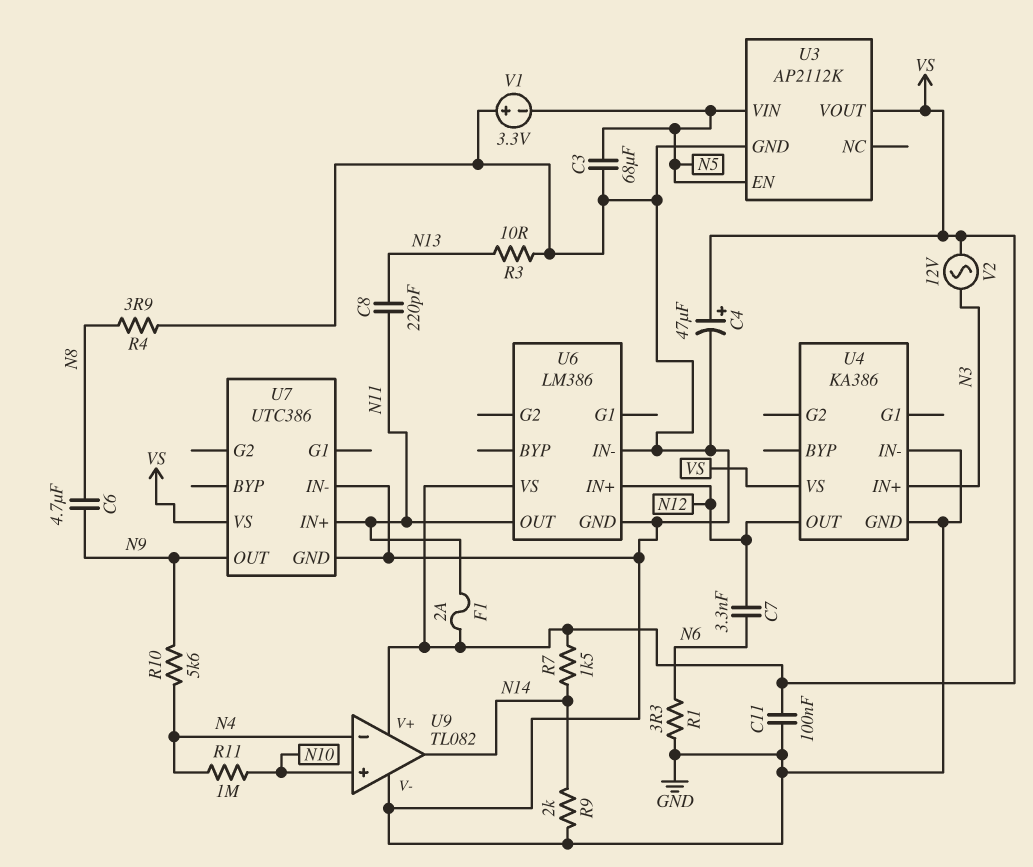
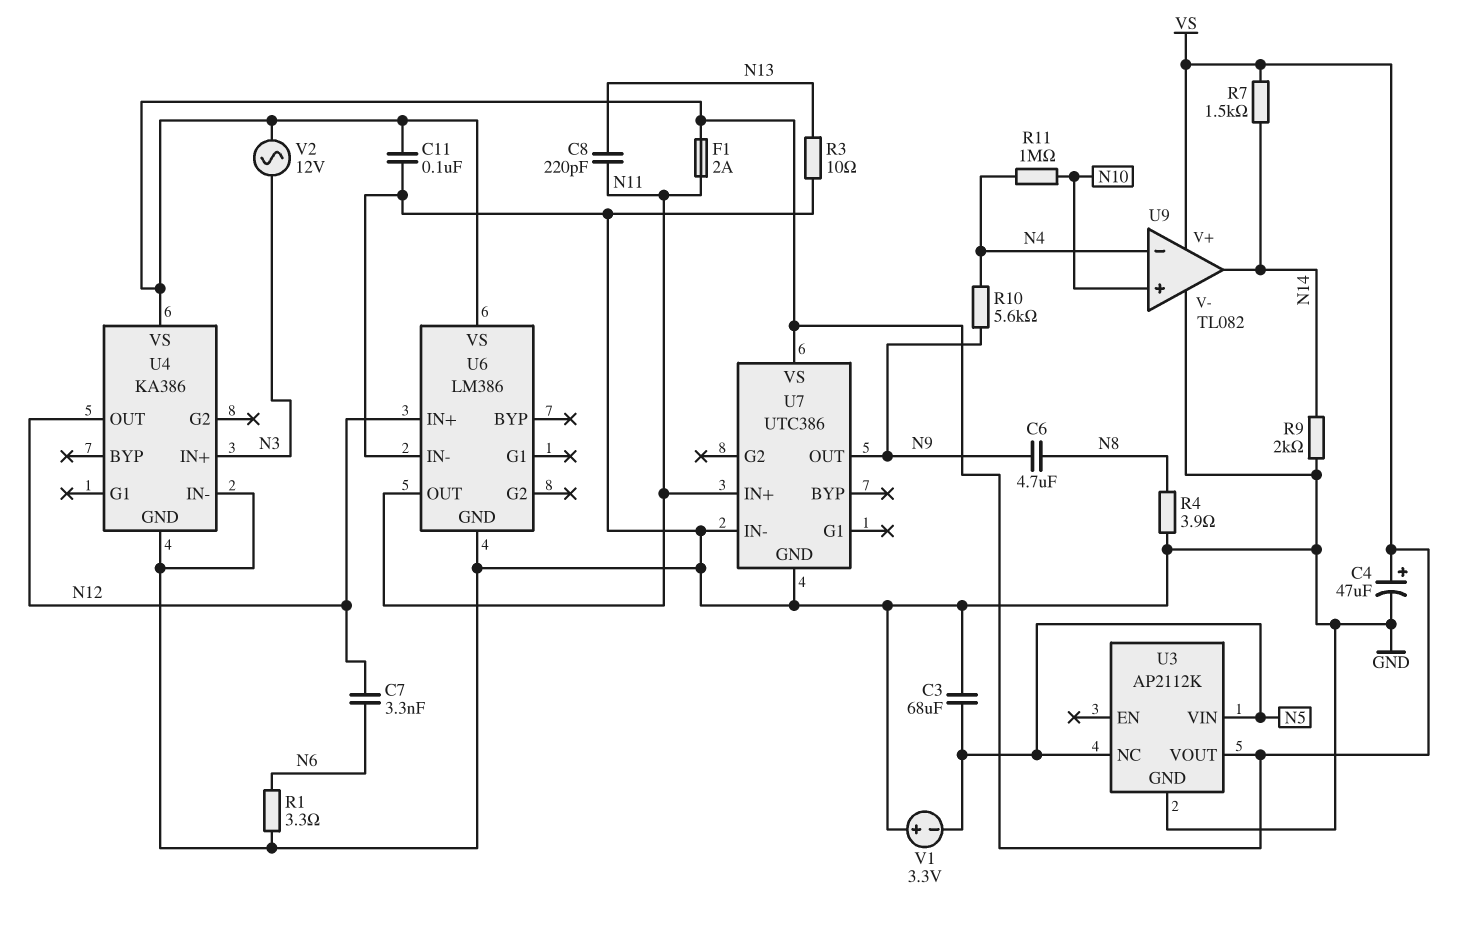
U3 pin EN: N5 -> none
U3 pin NC: none -> N5

